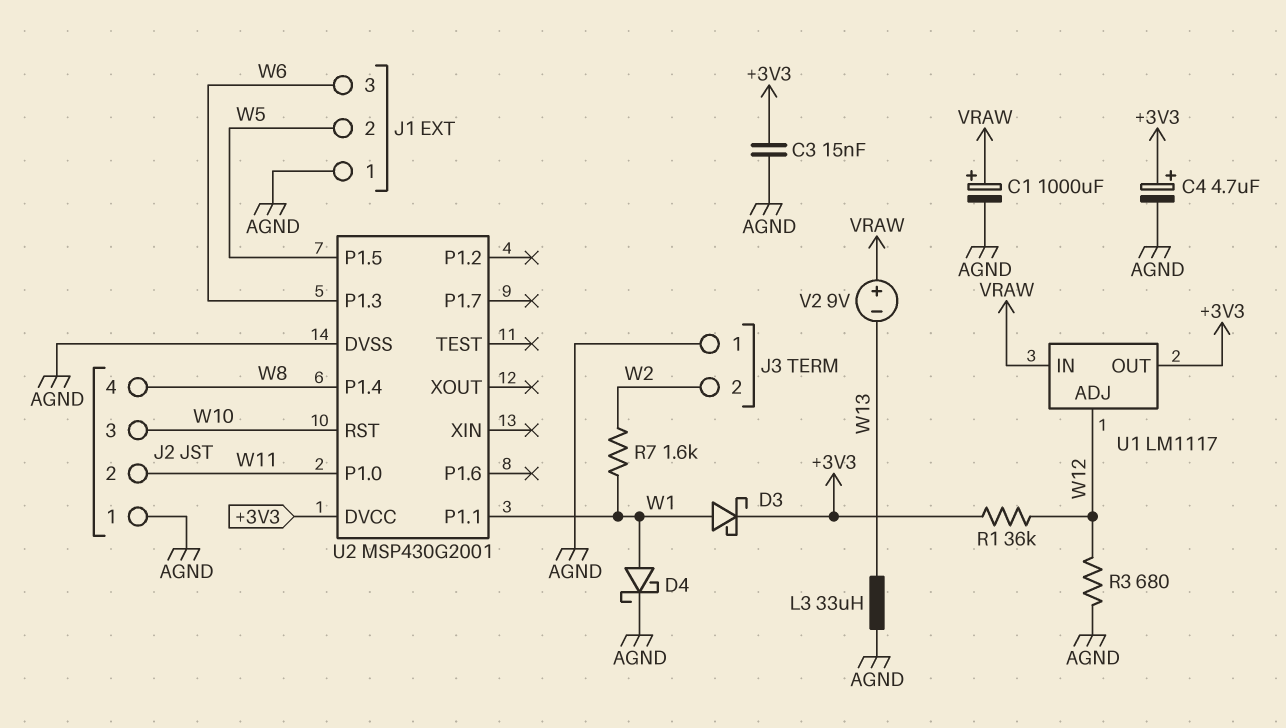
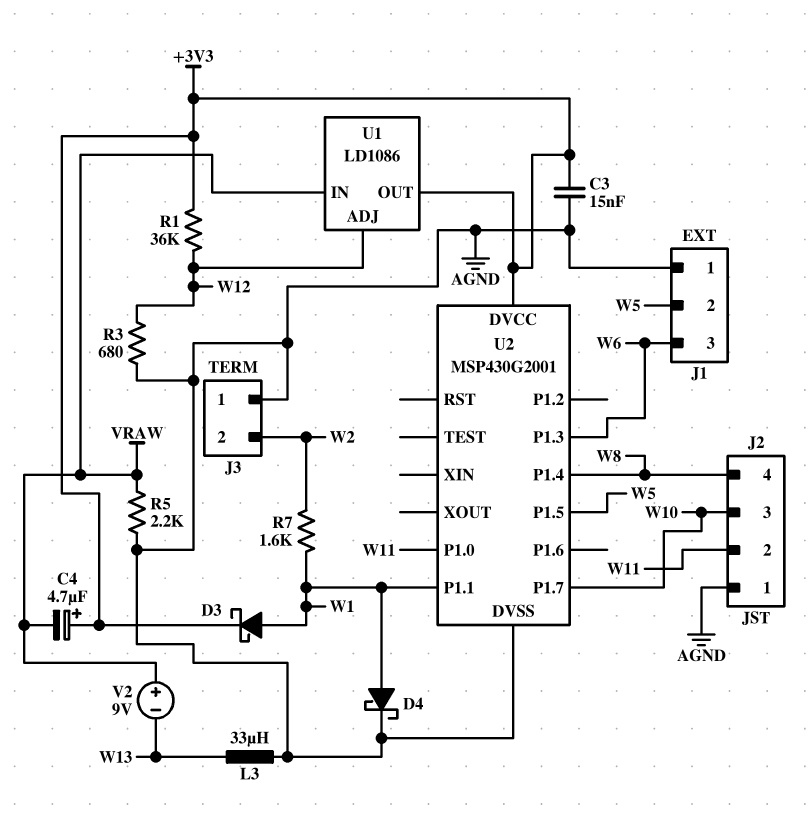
C1: 1000uF (plus VRAW, minus AGND) -> none
C4: 4.7uF (plus +3V3, minus AGND) -> 4.7uF (plus +3V3, minus VRAW)
R5: none -> 2.2k (AGND, VRAW)
U1: LM1117 -> LD1086
U2 pin P1.7: none -> W10
U2 pin RST: W10 -> none

